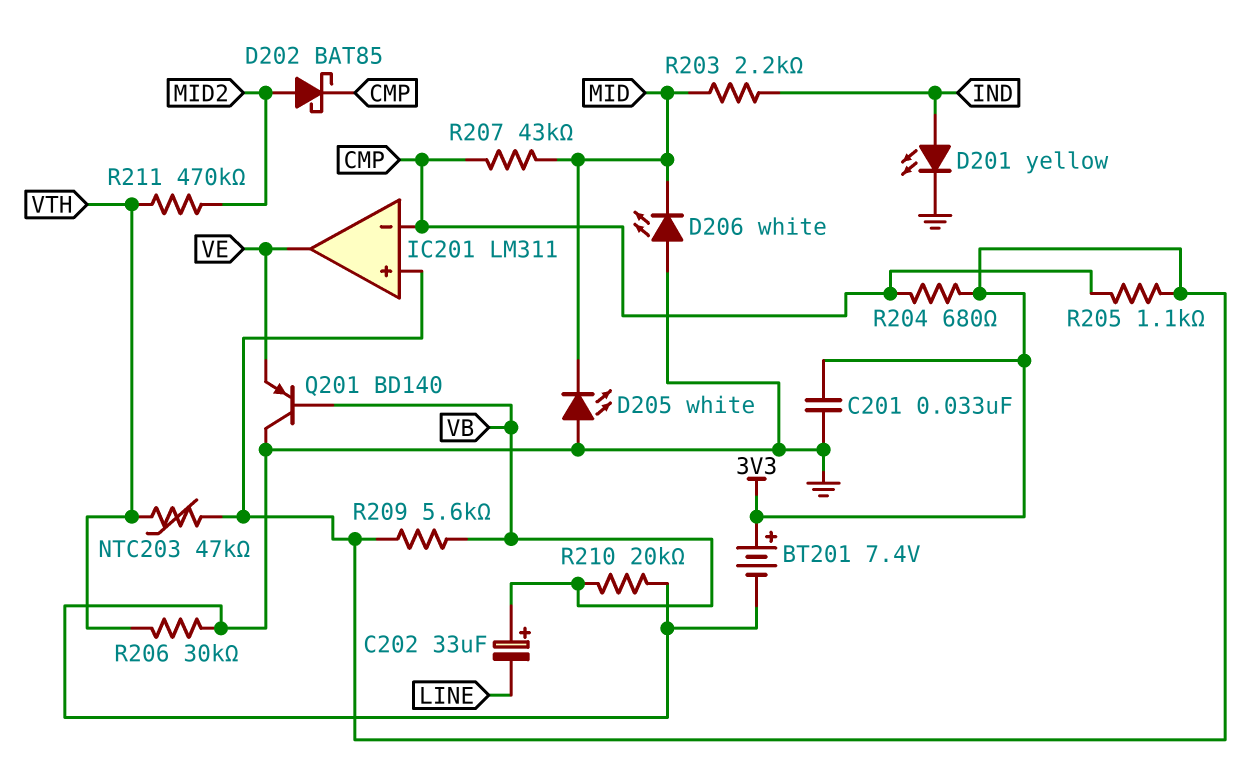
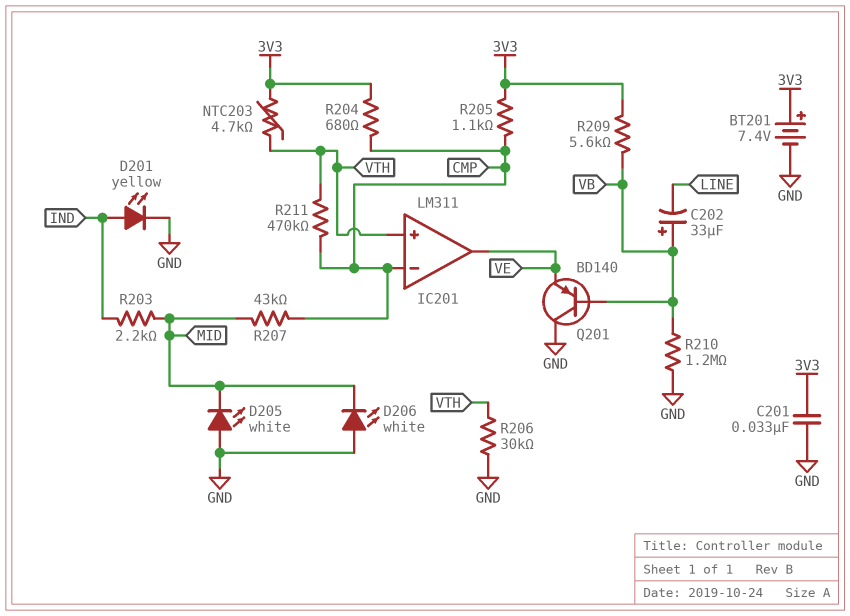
D202: schottky BAT85 (A MID2, K CMP) -> none
IC201 pin in+: 3V3 -> VTH
NTC203: 47k (3V3, VTH) -> 4.7k (3V3, VTH)
R210: 20k (GND, VB) -> 1.2M (GND, VB)
R211: 470k (MID2, VTH) -> 470k (CMP, VTH)

